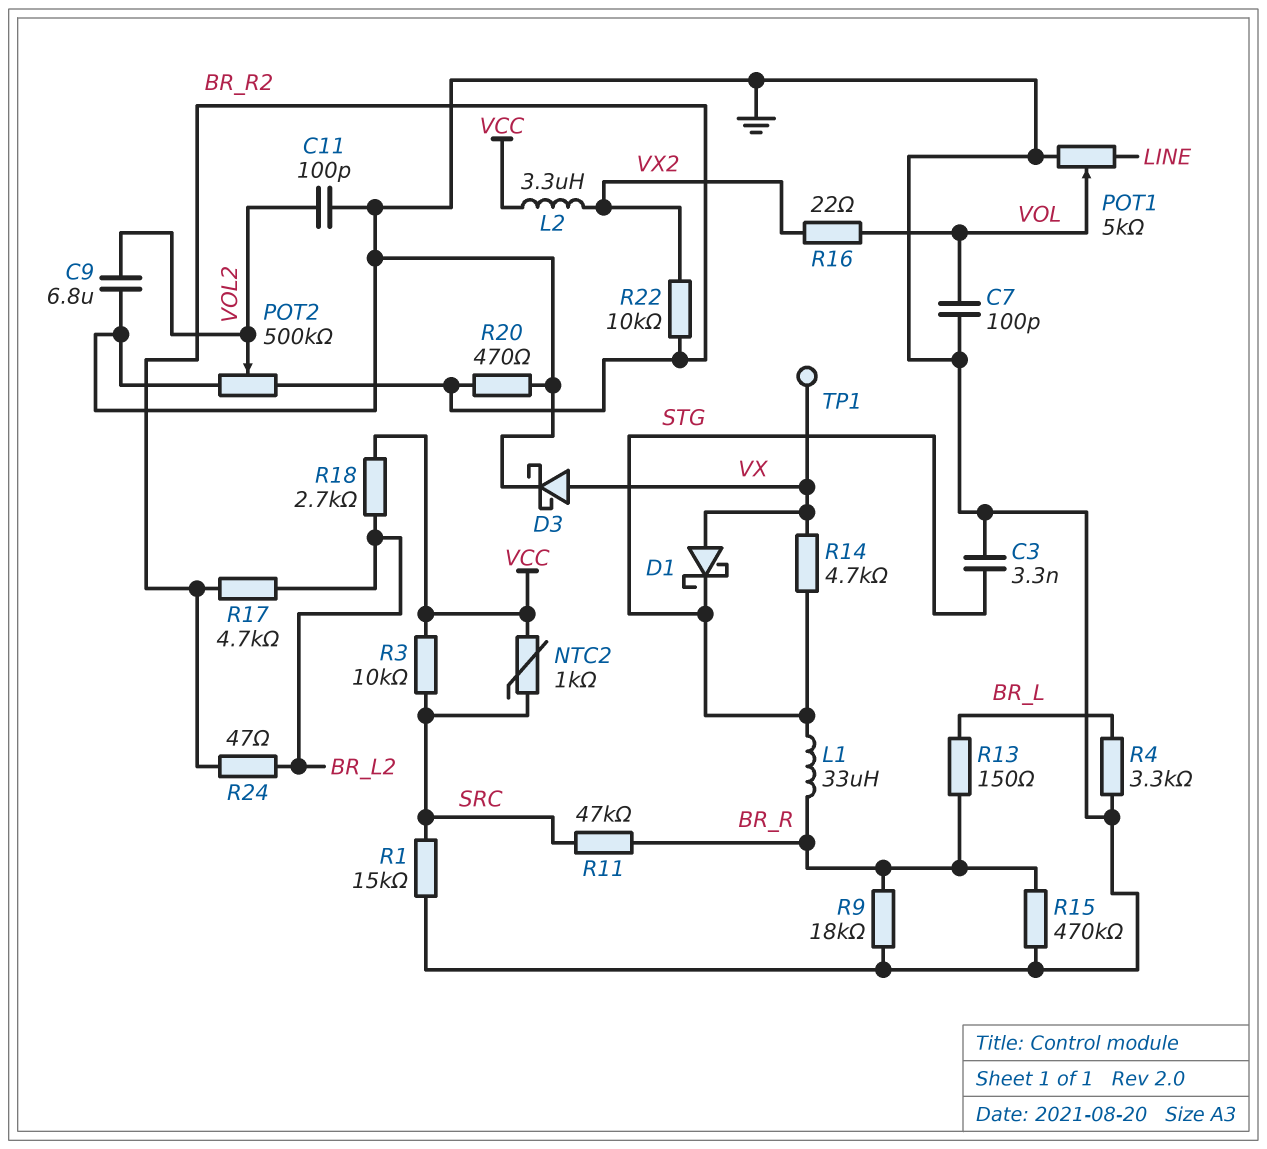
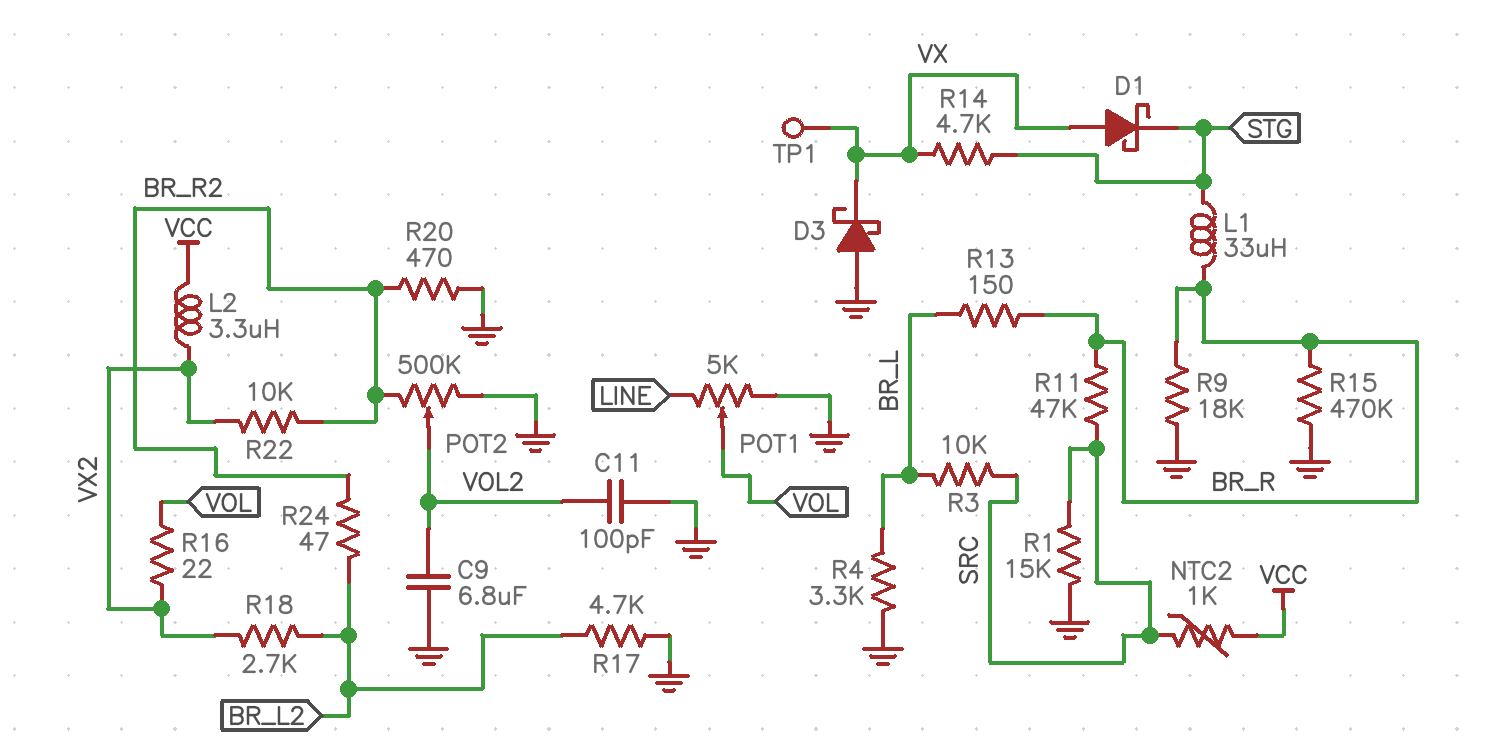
C3: 3.3nF (GND, STG) -> none
C7: 100pF (GND, VOL) -> none
D3: schottky (A VX, K GND) -> schottky (A GND, K VX)
R3: 10k (SRC, VCC) -> 10k (BR_L, SRC)
R17: 4.7k (BR_L2, BR_R2) -> 4.7k (BR_L2, GND)
R18: 2.7k (BR_L2, VCC) -> 2.7k (BR_L2, VX2)

